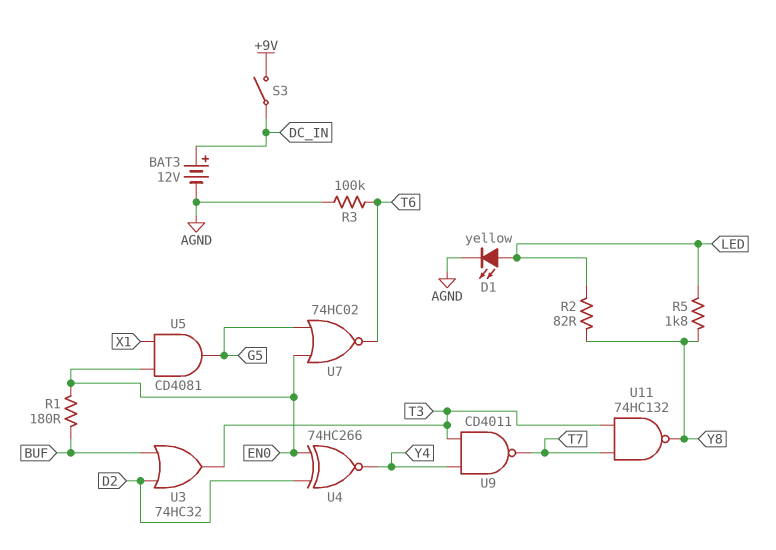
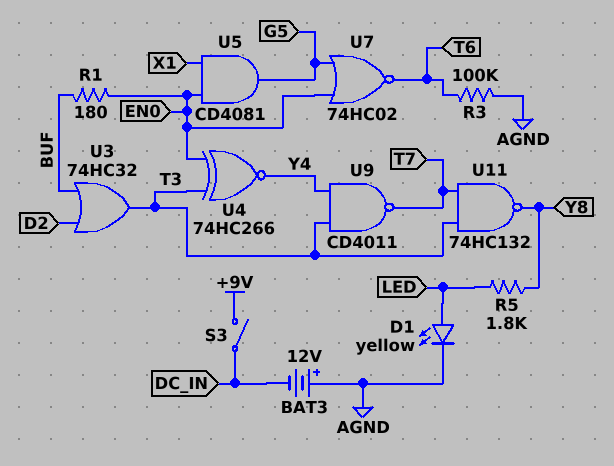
BAT3: 12V (plus DC_IN, minus AGND) -> 12V (plus AGND, minus DC_IN)
R2: 82 (LED, Y8) -> none
U4: XNOR 74HC266 (in D2, in EN0, out Y4) -> XNOR 74HC266 (in EN0, in T3, out Y4)

